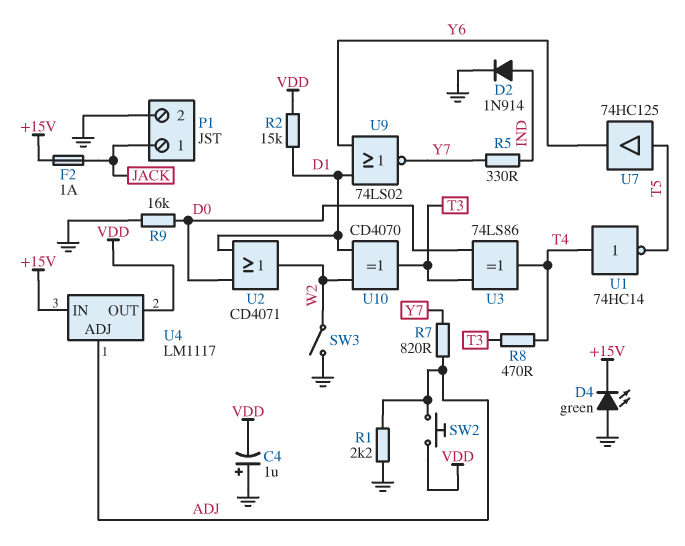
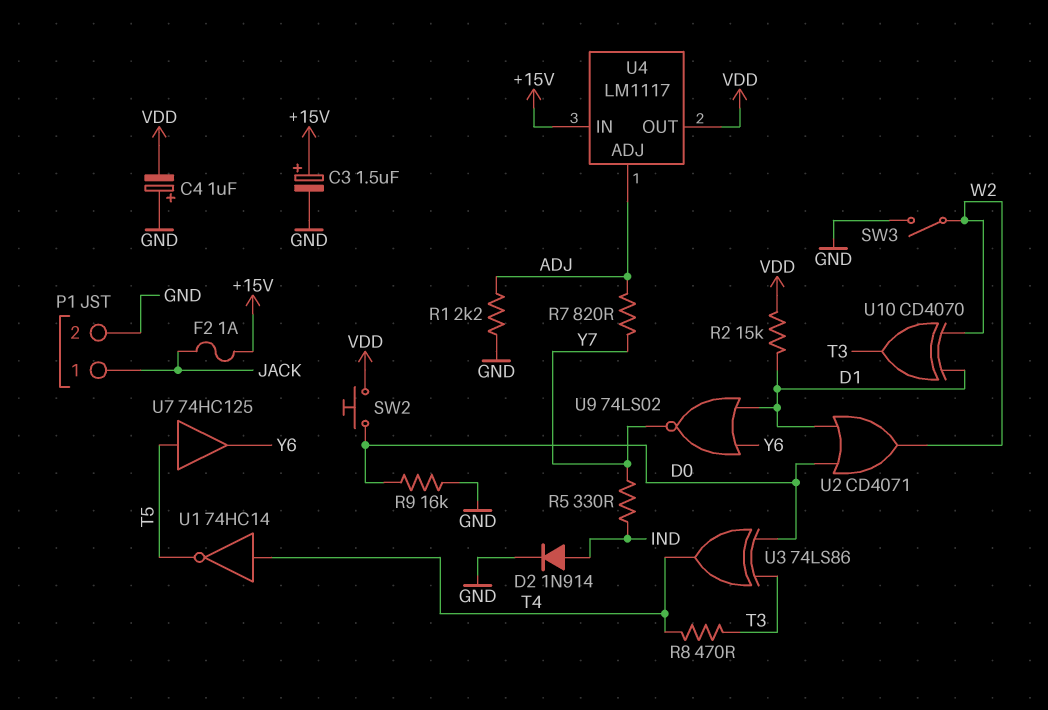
C3: none -> 1.5uF (plus +15V, minus GND)
D4: LED green (A GND, K +15V) -> none
SW2: button (ADJ, VDD) -> button (D0, VDD)

